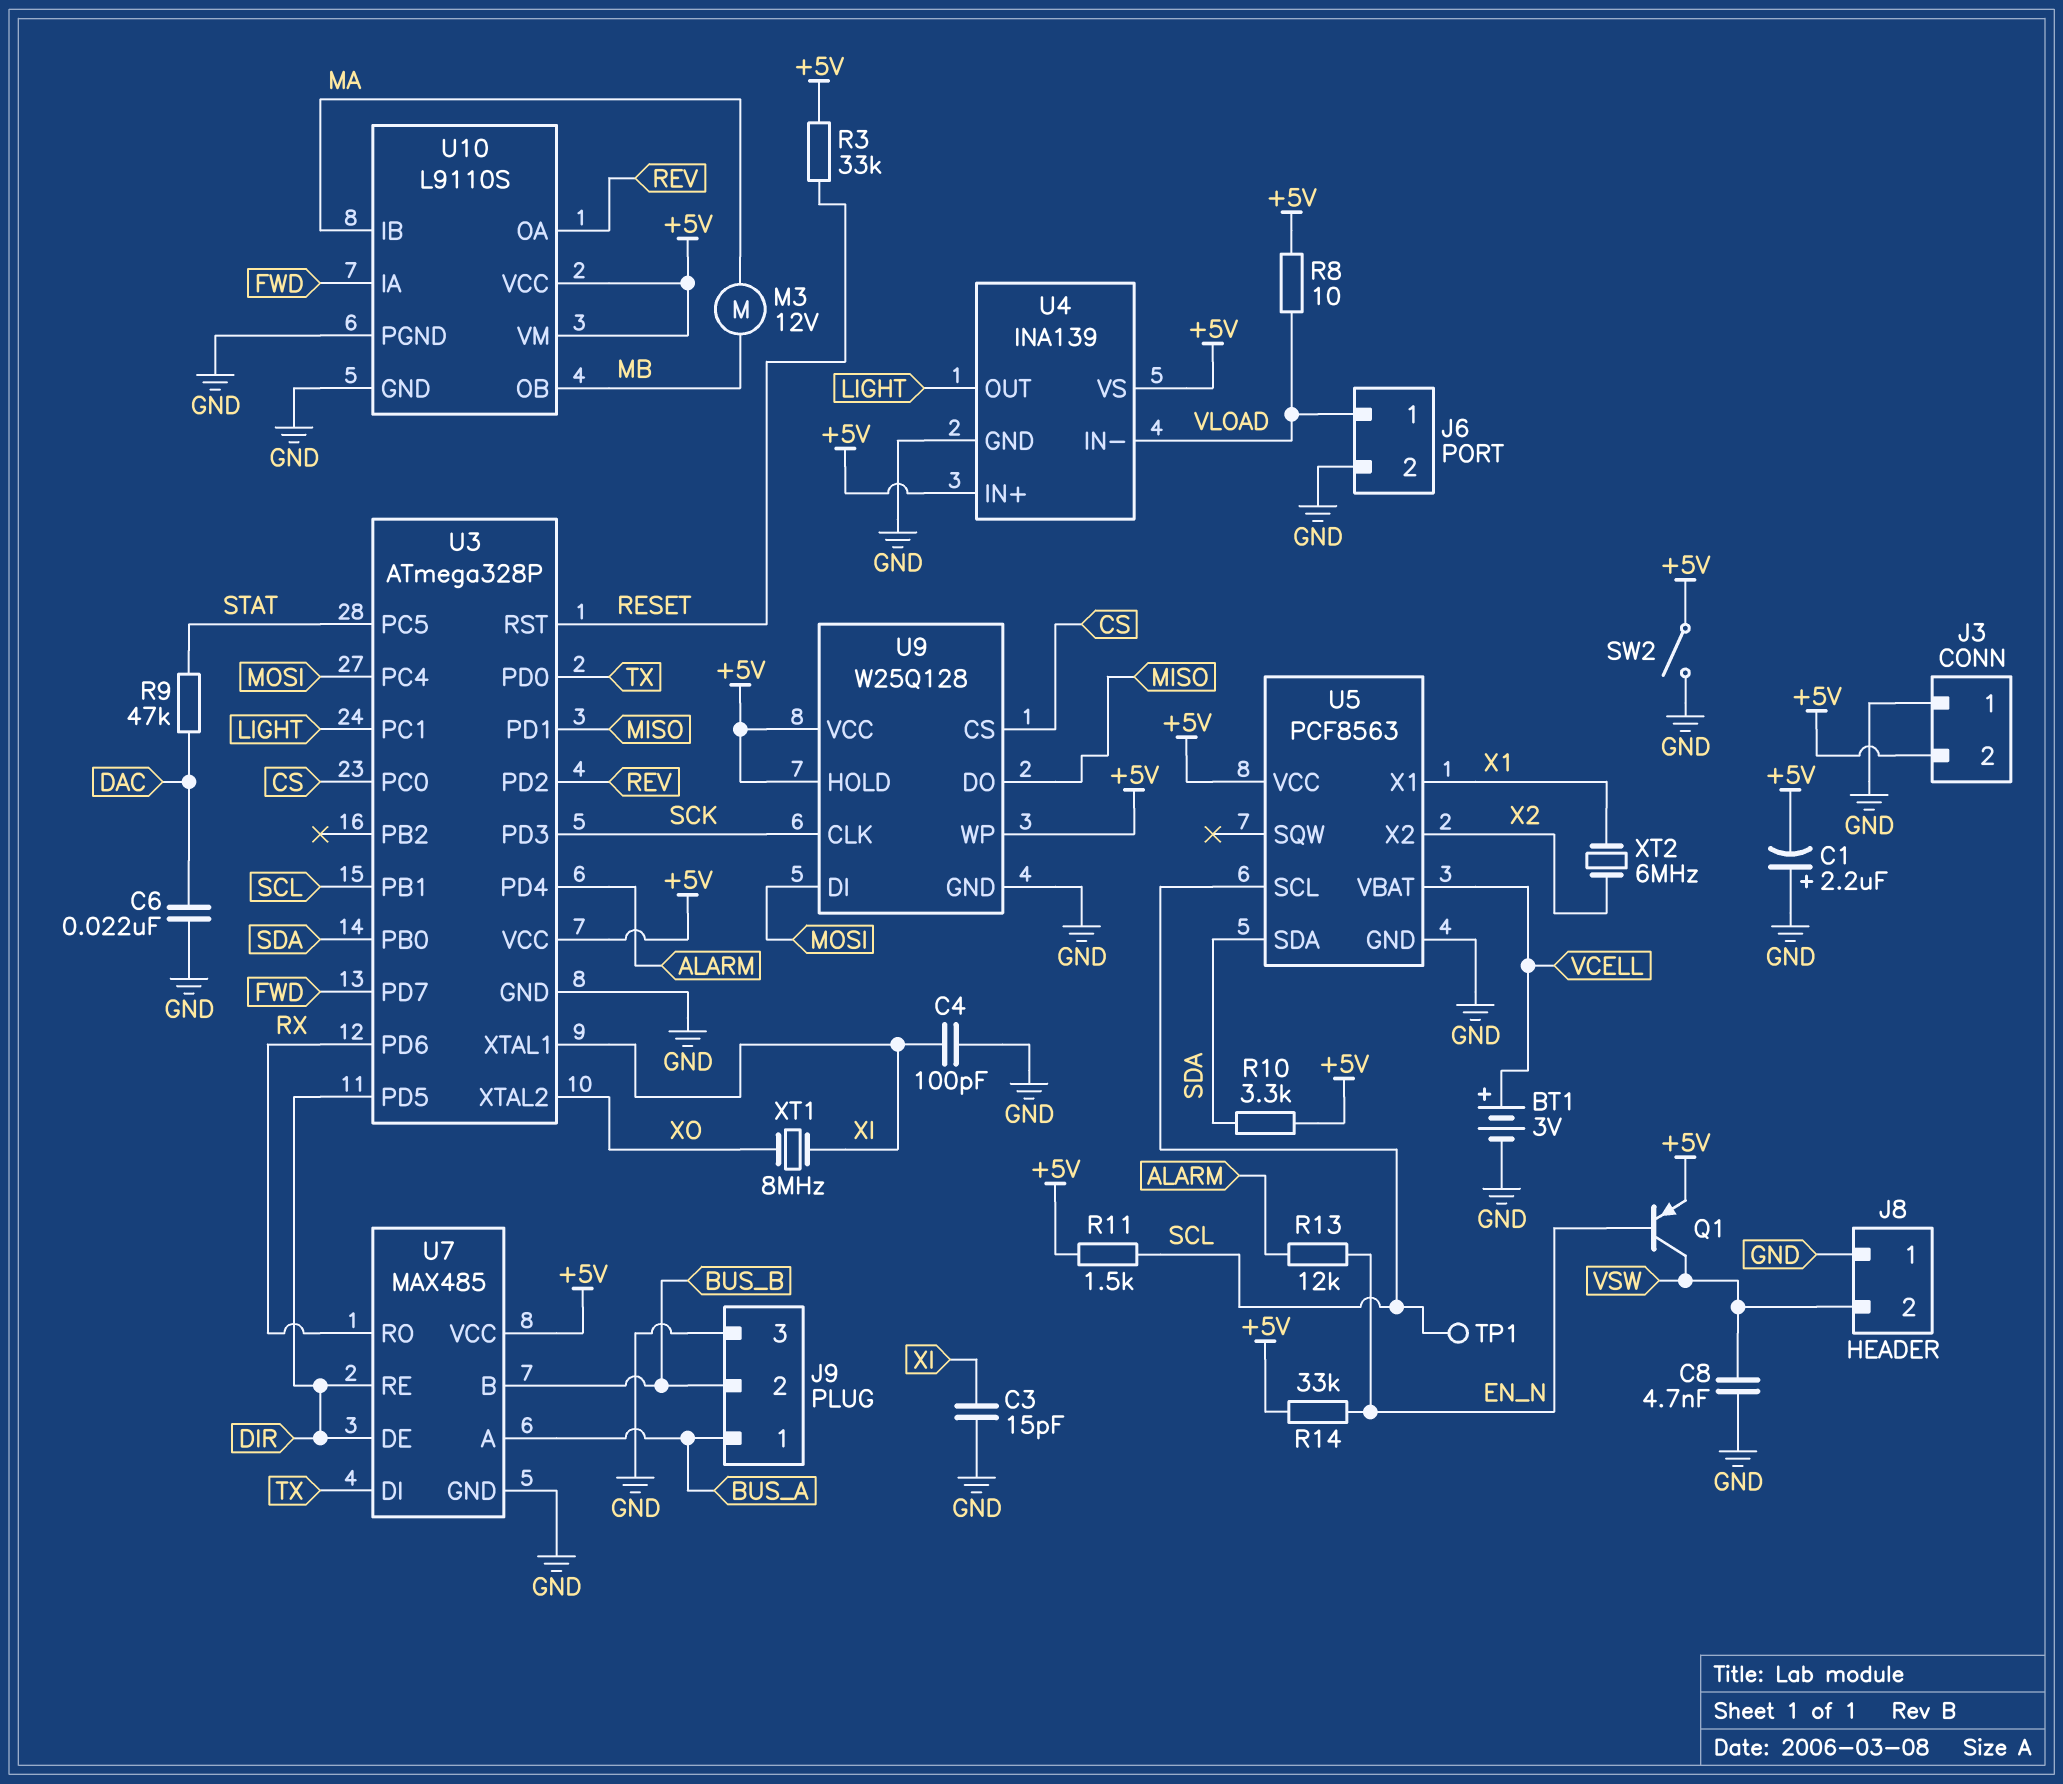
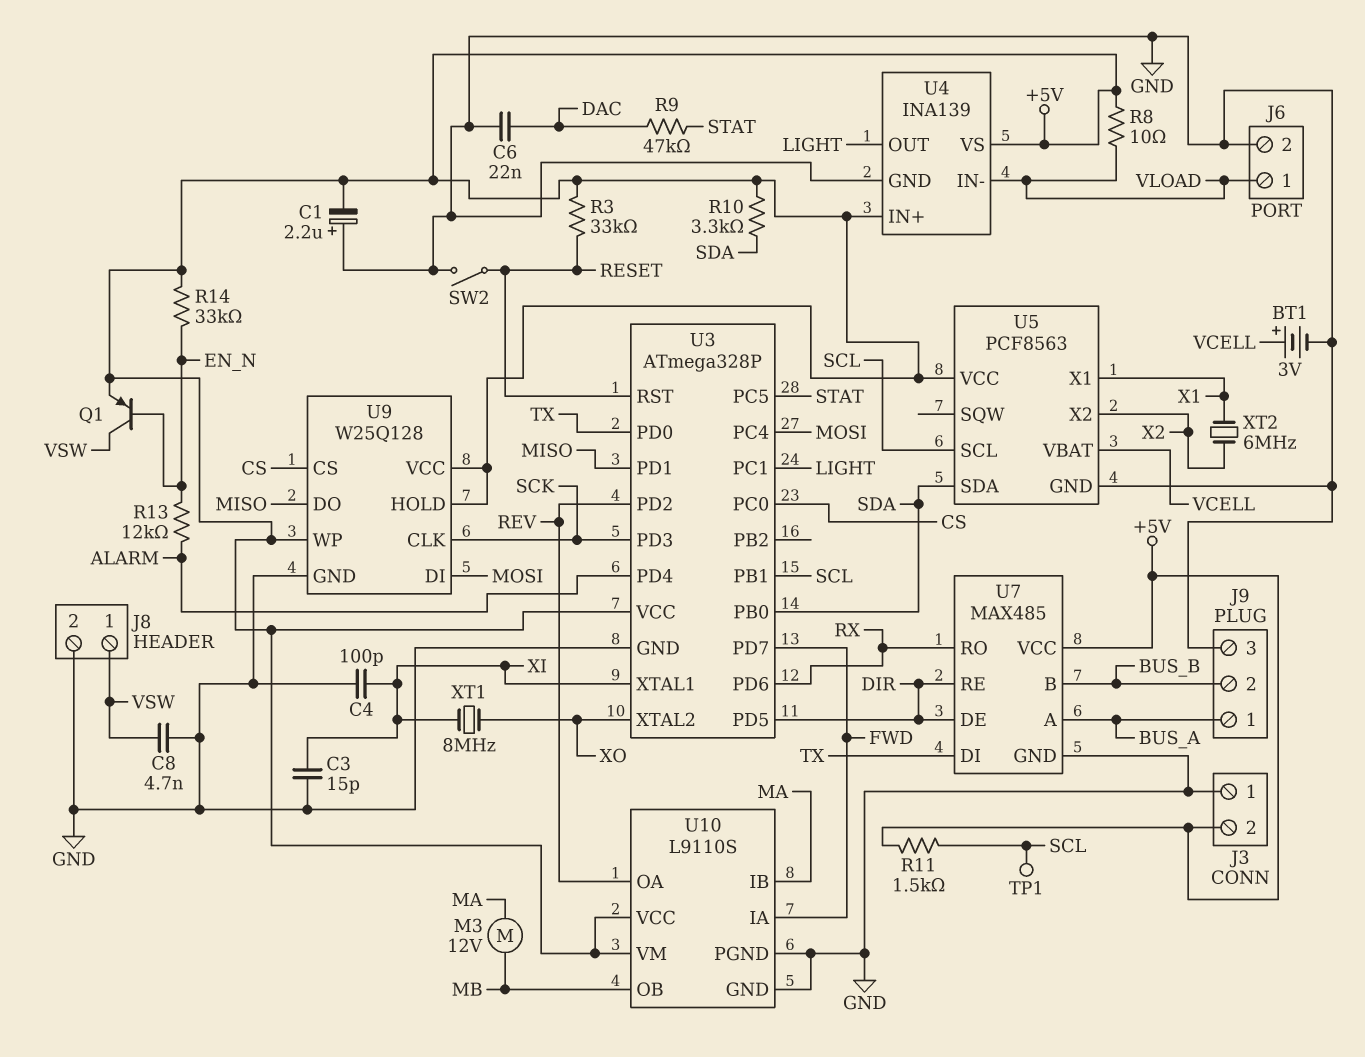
J8 pin 1: GND -> VSW
J8 pin 2: VSW -> GND
SW2: switch (+5V, GND) -> switch (GND, RESET)

